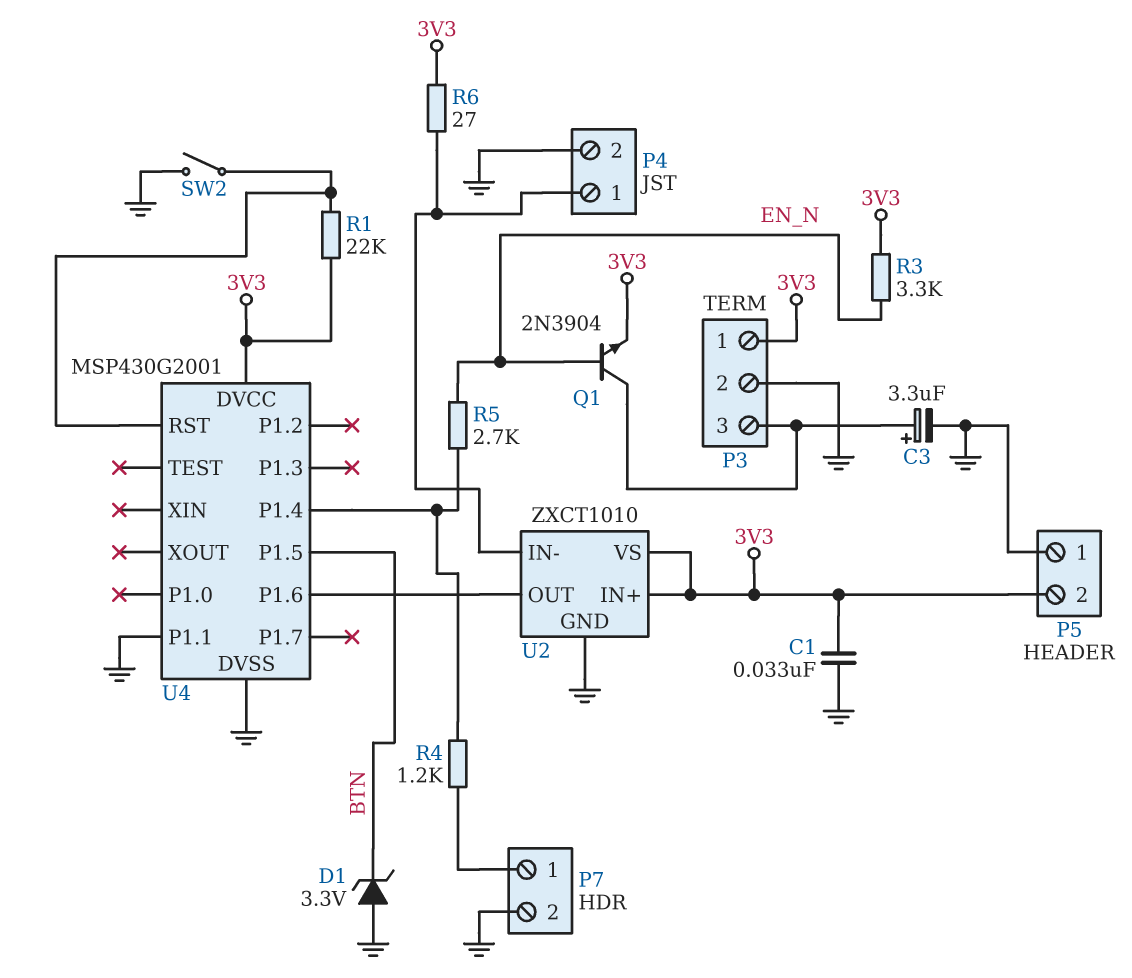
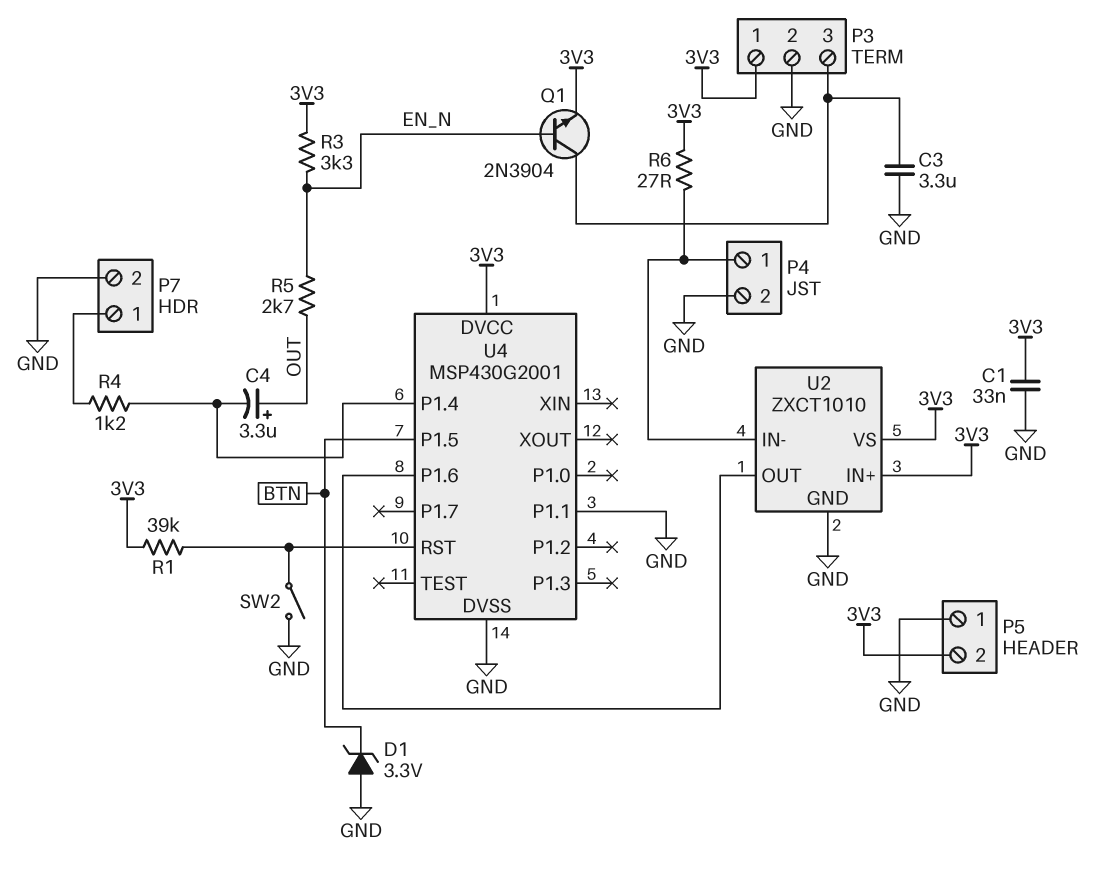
C3: 3.3uF (plus P3/3, minus GND) -> 3.3uF (GND, P3/3)
C4: none -> 3.3uF (plus OUT, minus U4/P1.4)
R1: 22k (3V3, U4/RST) -> 39k (3V3, U4/RST)
R5: 2.7k (EN_N, U4/P1.4) -> 2.7k (EN_N, OUT)

